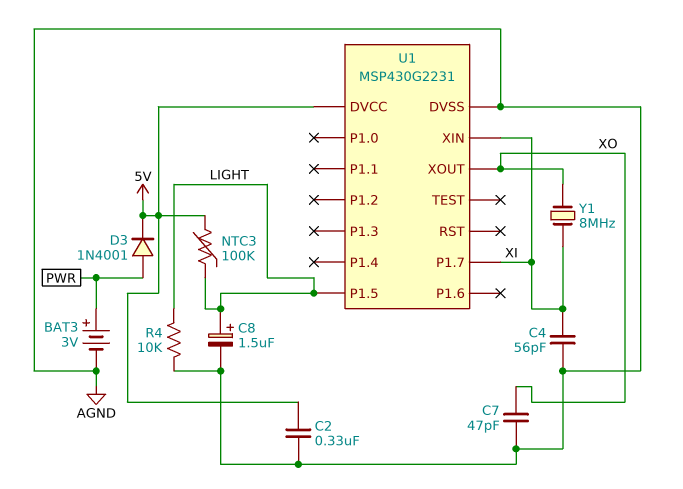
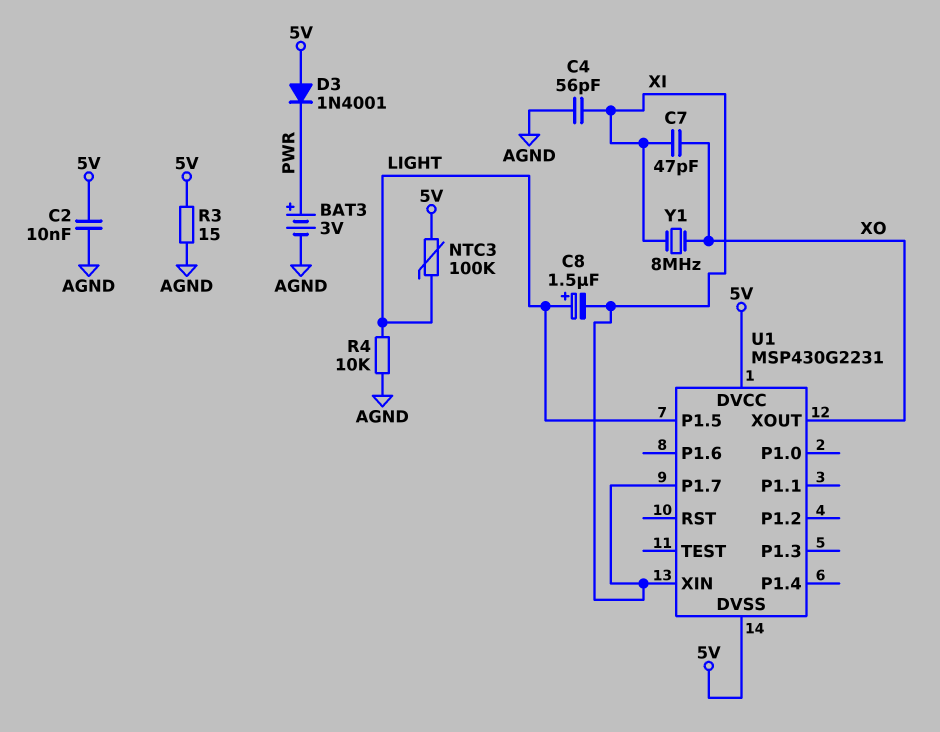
C2: 330nF (5V, AGND) -> 10nF (5V, AGND)
C7: 47pF (AGND, XO) -> 47pF (XI, XO)
C8: 1.5uF (plus LIGHT, minus AGND) -> 1.5uF (plus LIGHT, minus XI)
D3: diode 1N4001 (A PWR, K 5V) -> diode 1N4001 (A 5V, K PWR)
R3: none -> 15 (5V, AGND)
U1 pin DVSS: AGND -> 5V

